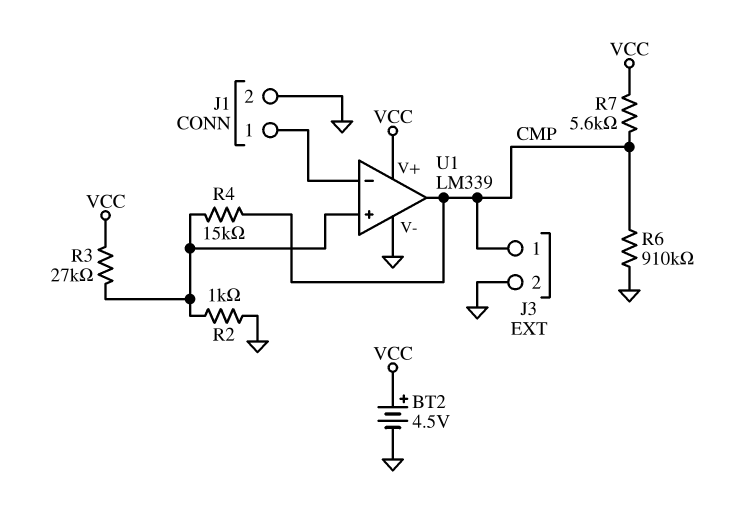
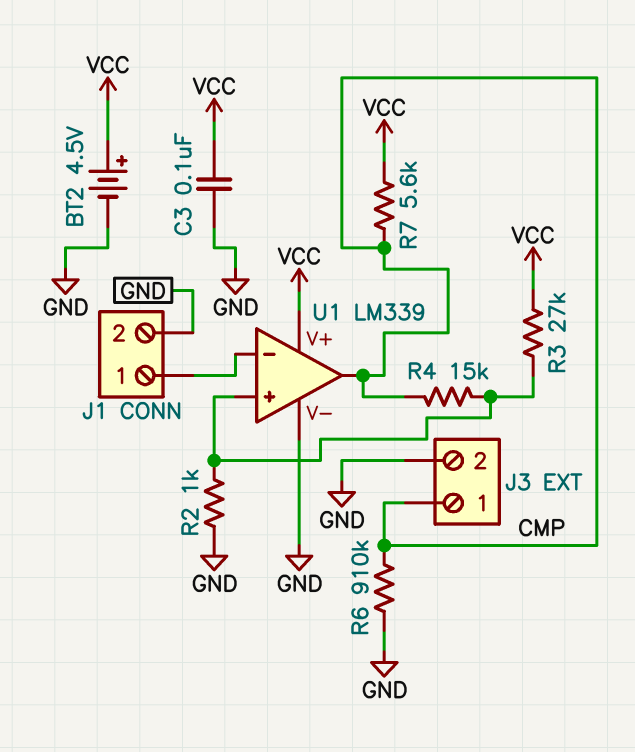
C3: none -> 100nF (GND, VCC)

